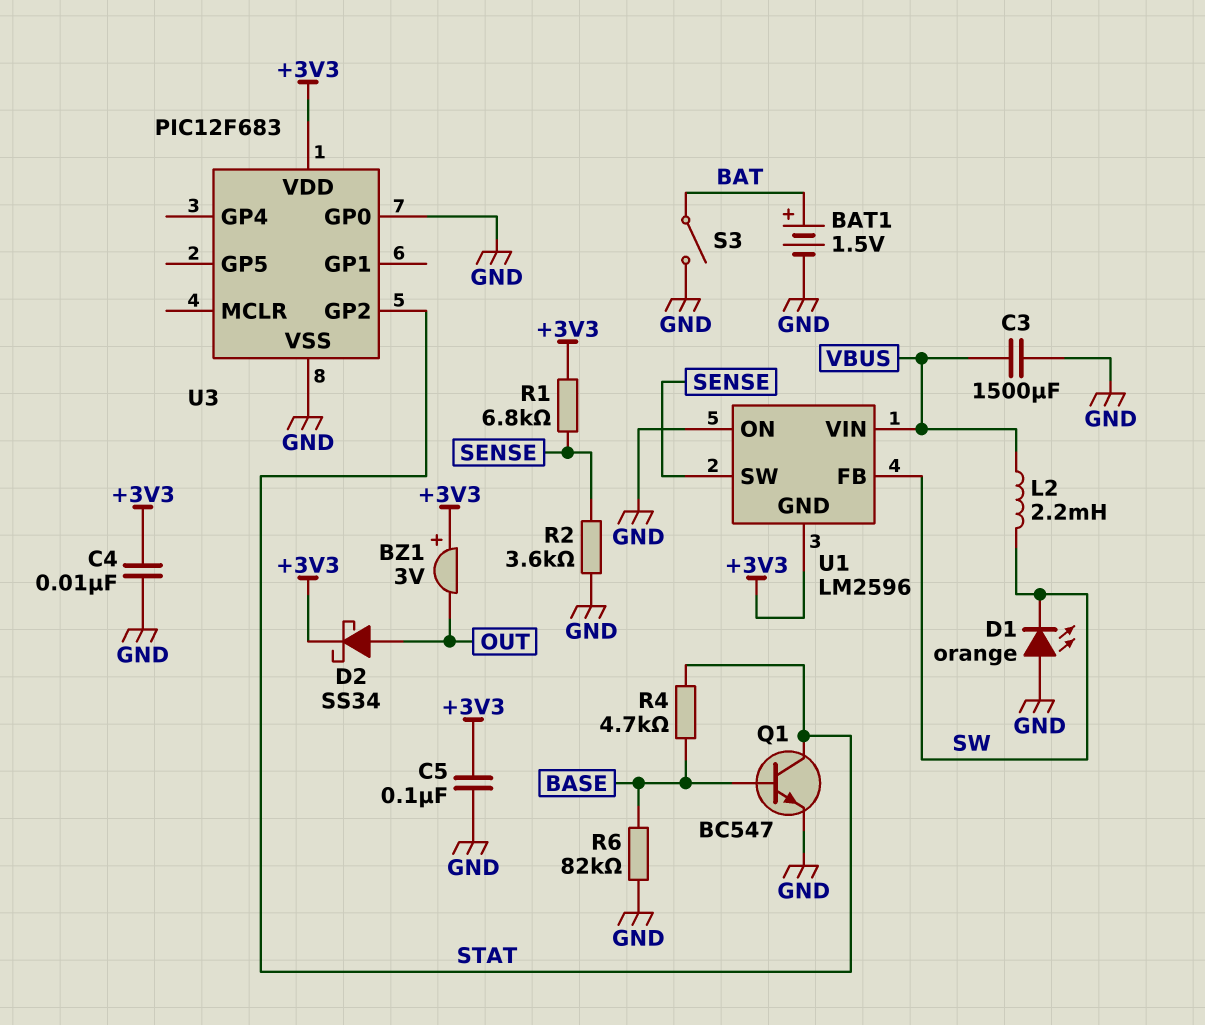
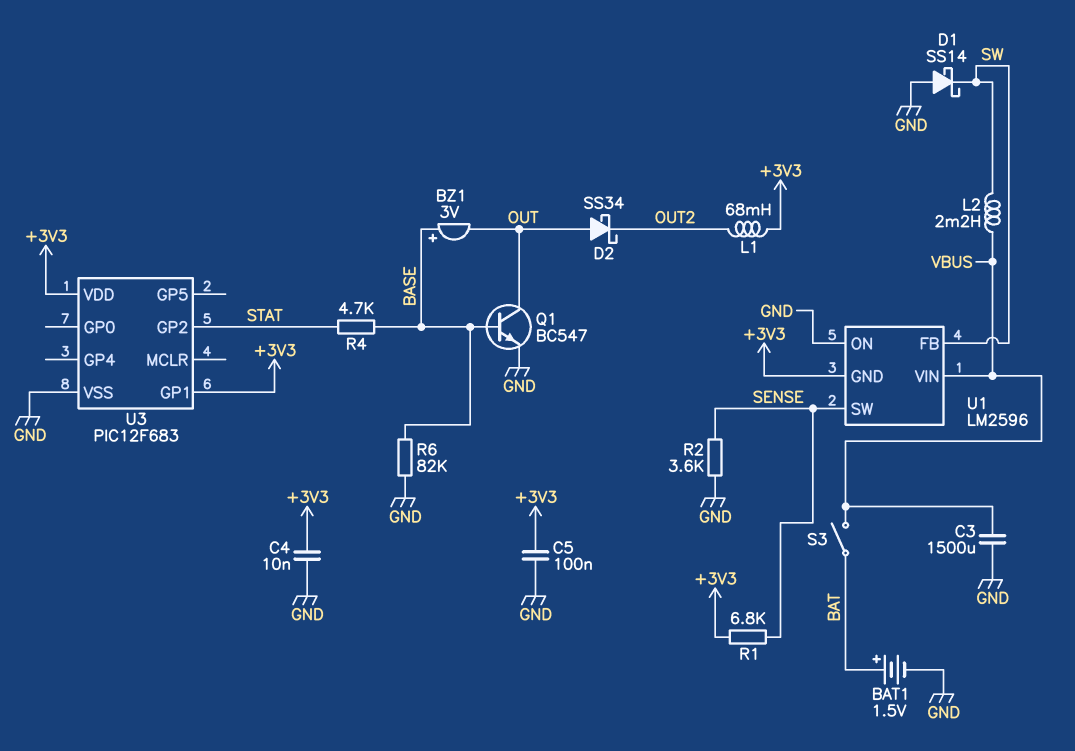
BZ1: buzzer 3V (plus +3V3, minus OUT) -> buzzer 3V (plus BASE, minus OUT)
D1: LED orange (A GND, K SW) -> schottky SS14 (A GND, K SW)
D2: schottky SS34 (A OUT, K +3V3) -> schottky SS34 (A OUT, K OUT2)
L1: none -> 68mH (+3V3, OUT2)
Q1: NPN BC547 (B BASE, C STAT, E GND) -> NPN BC547 (B BASE, C OUT, E GND)
S3: switch (BAT, GND) -> switch (BAT, VBUS)
U3 pin GP0: GND -> none
U3 pin GP1: none -> +3V3

